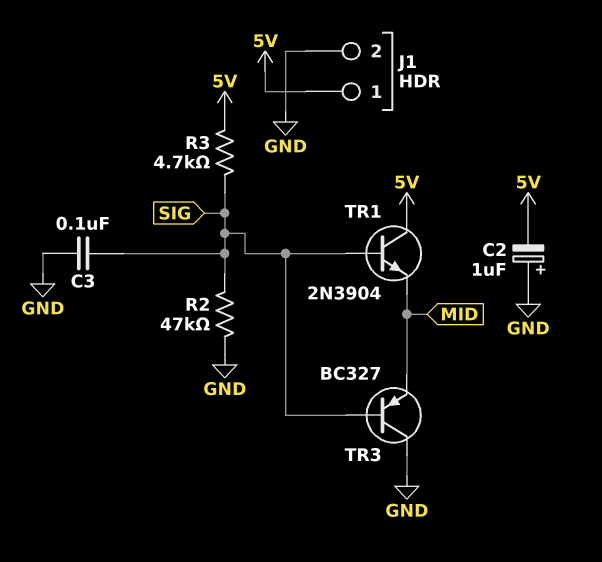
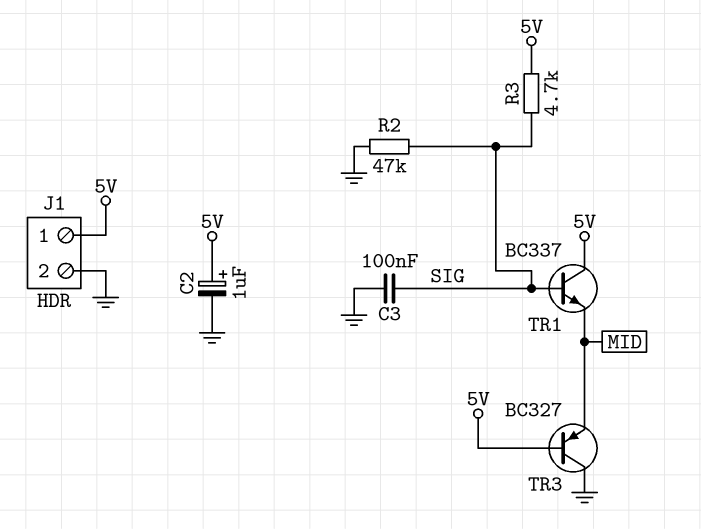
C2: 1uF (plus GND, minus 5V) -> 1uF (plus 5V, minus GND)
TR1: NPN 2N3904 (B SIG, C 5V, E MID) -> NPN BC337 (B SIG, C 5V, E MID)
TR3: PNP BC327 (B SIG, C GND, E MID) -> PNP BC327 (B 5V, C GND, E MID)

